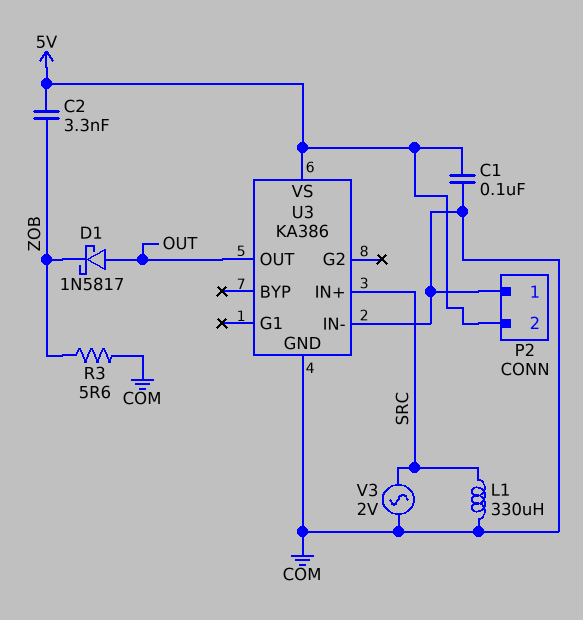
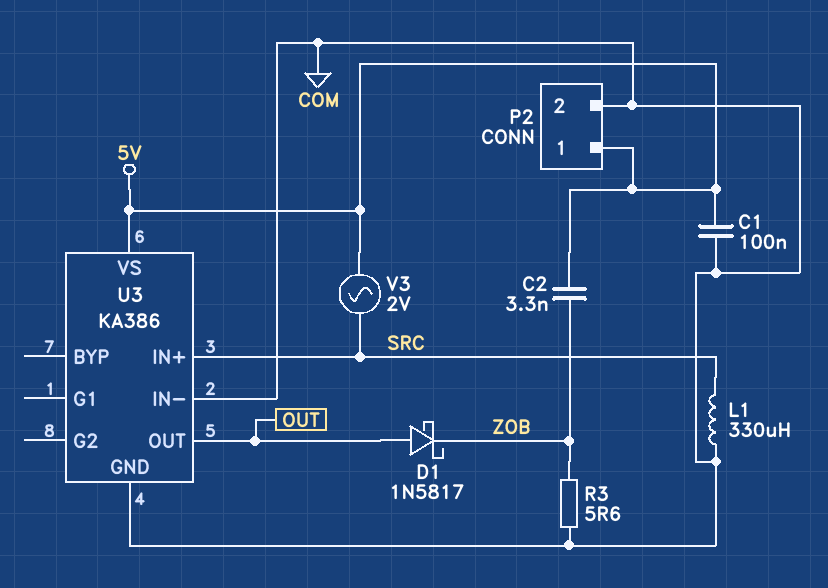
P2 pin 1: COM -> 5V
P2 pin 2: 5V -> COM
V3: AC 2V (COM, SRC) -> AC 2V (5V, SRC)

